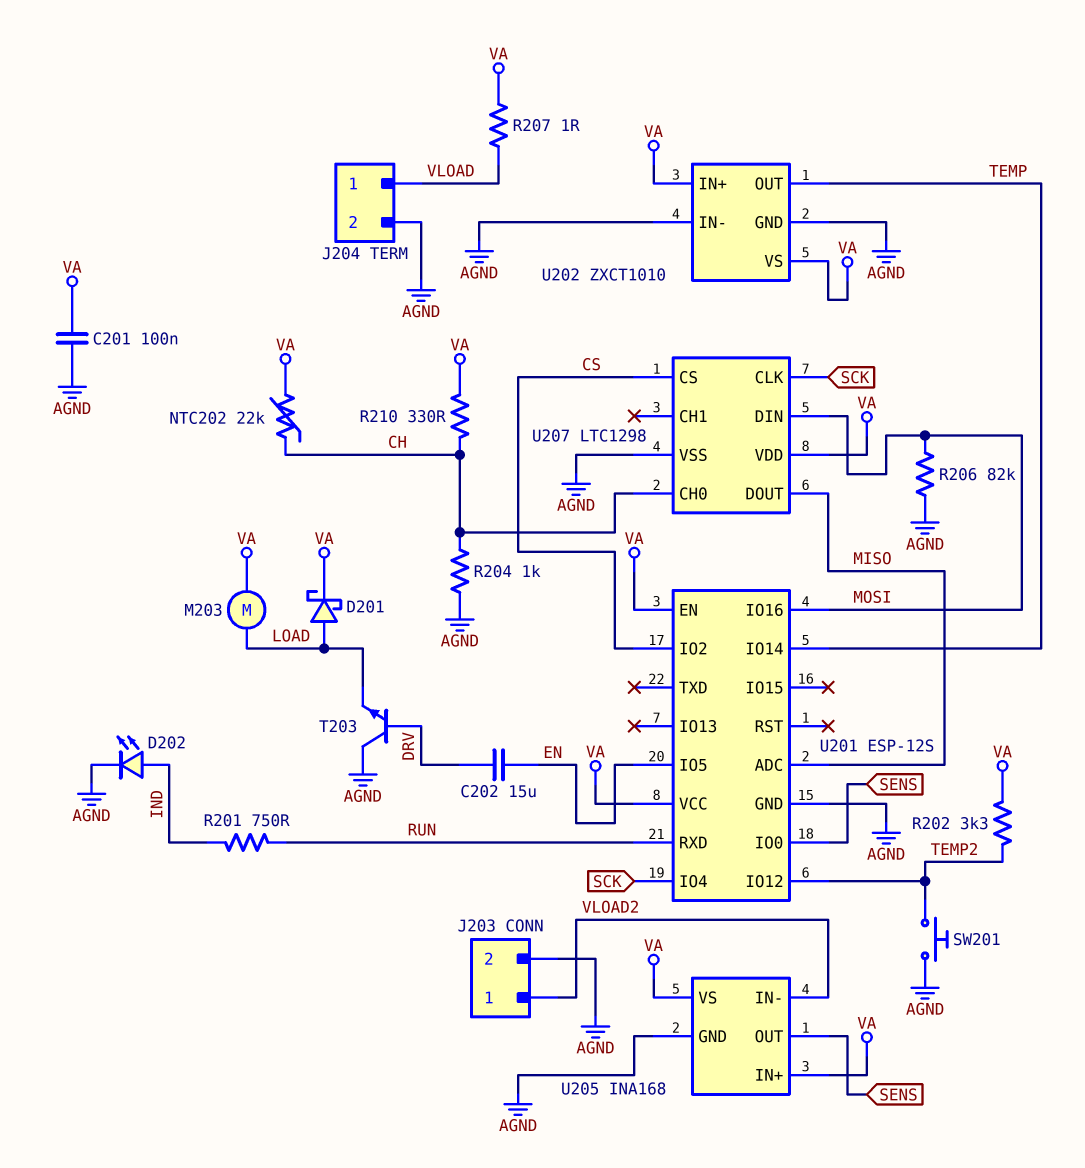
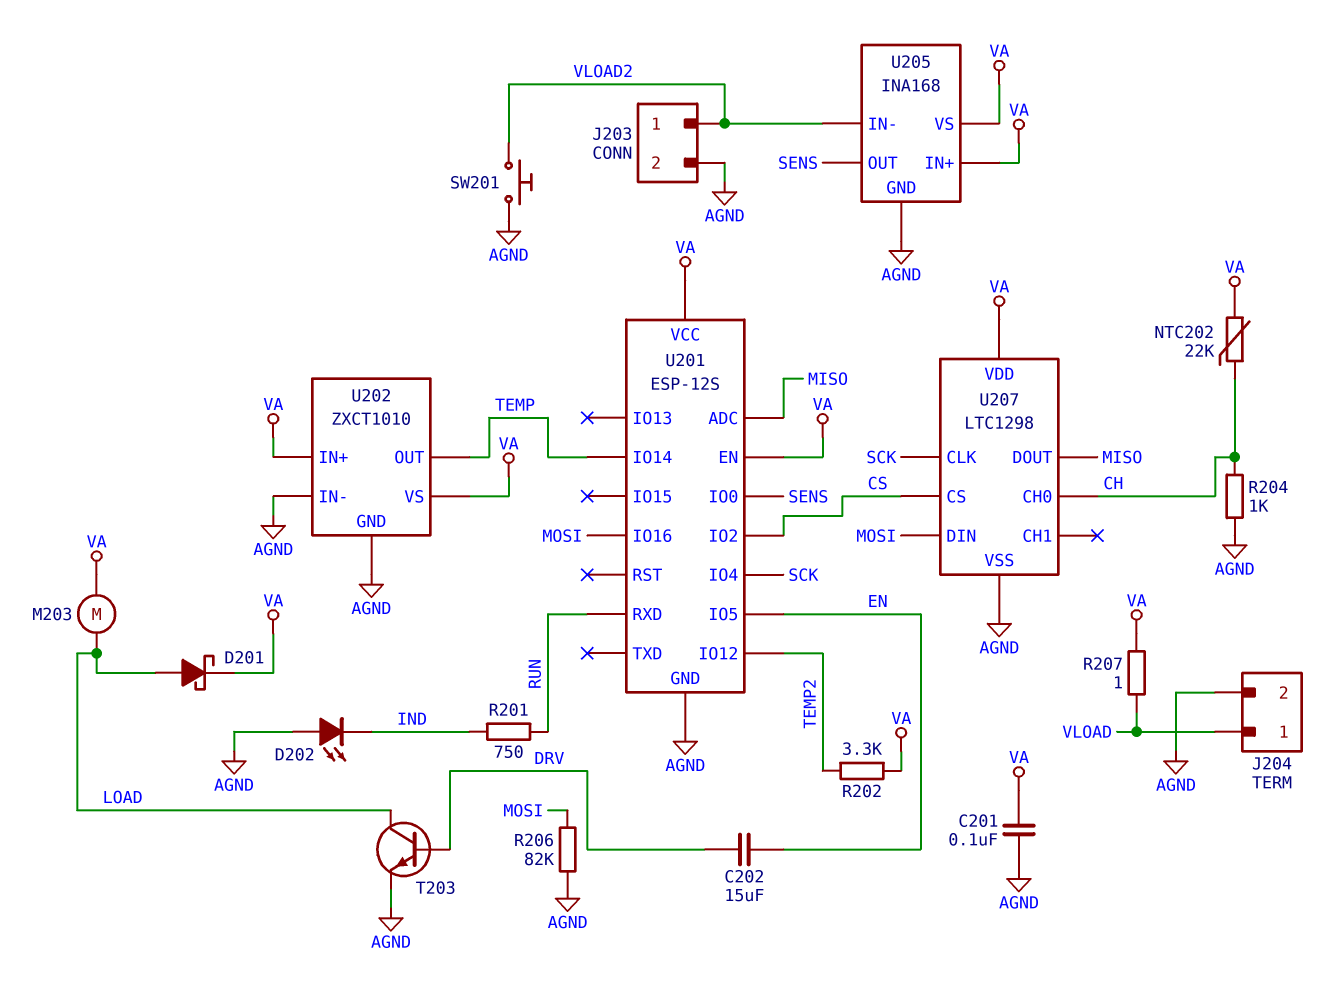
D202: LED (A IND, K AGND) -> LED (A AGND, K IND)
R210: 330 (CH, VA) -> none
SW201: button (AGND, TEMP2) -> button (AGND, VLOAD2)
T203: NPN (B DRV, C AGND, E LOAD) -> NPN (B DRV, C LOAD, E AGND)

